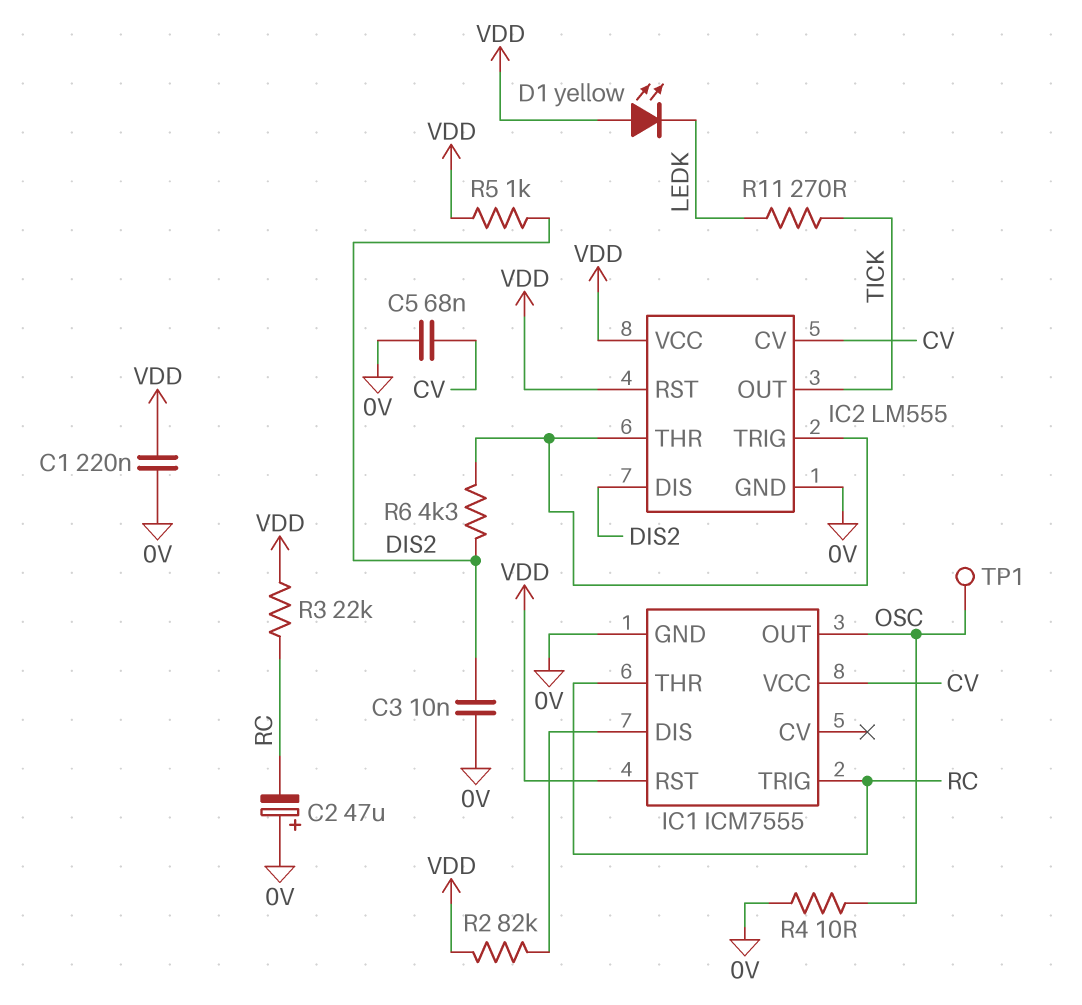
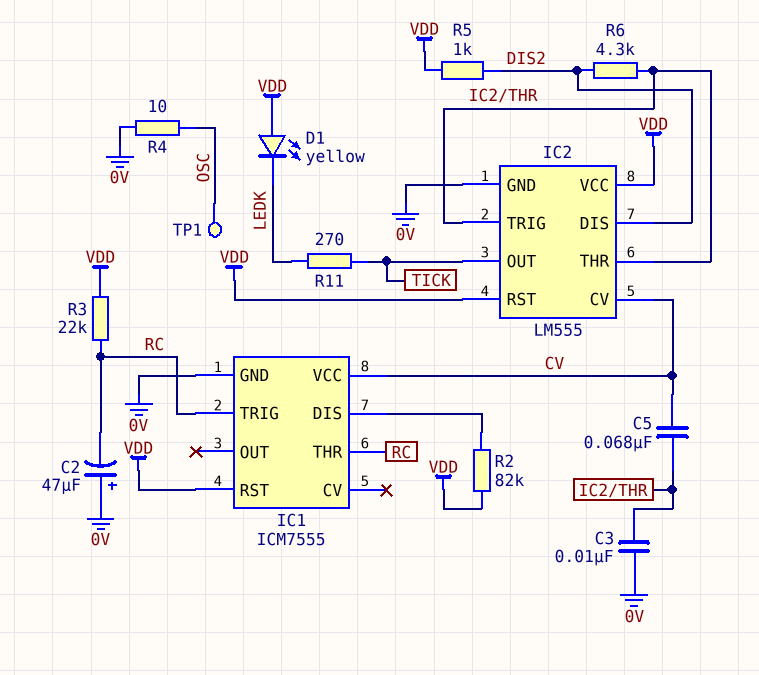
C1: 220nF (0V, VDD) -> none
C3: 10nF (0V, DIS2) -> 10nF (0V, IC2/THR)
C5: 68nF (0V, CV) -> 68nF (CV, IC2/THR)
IC1 pin OUT: OSC -> none

